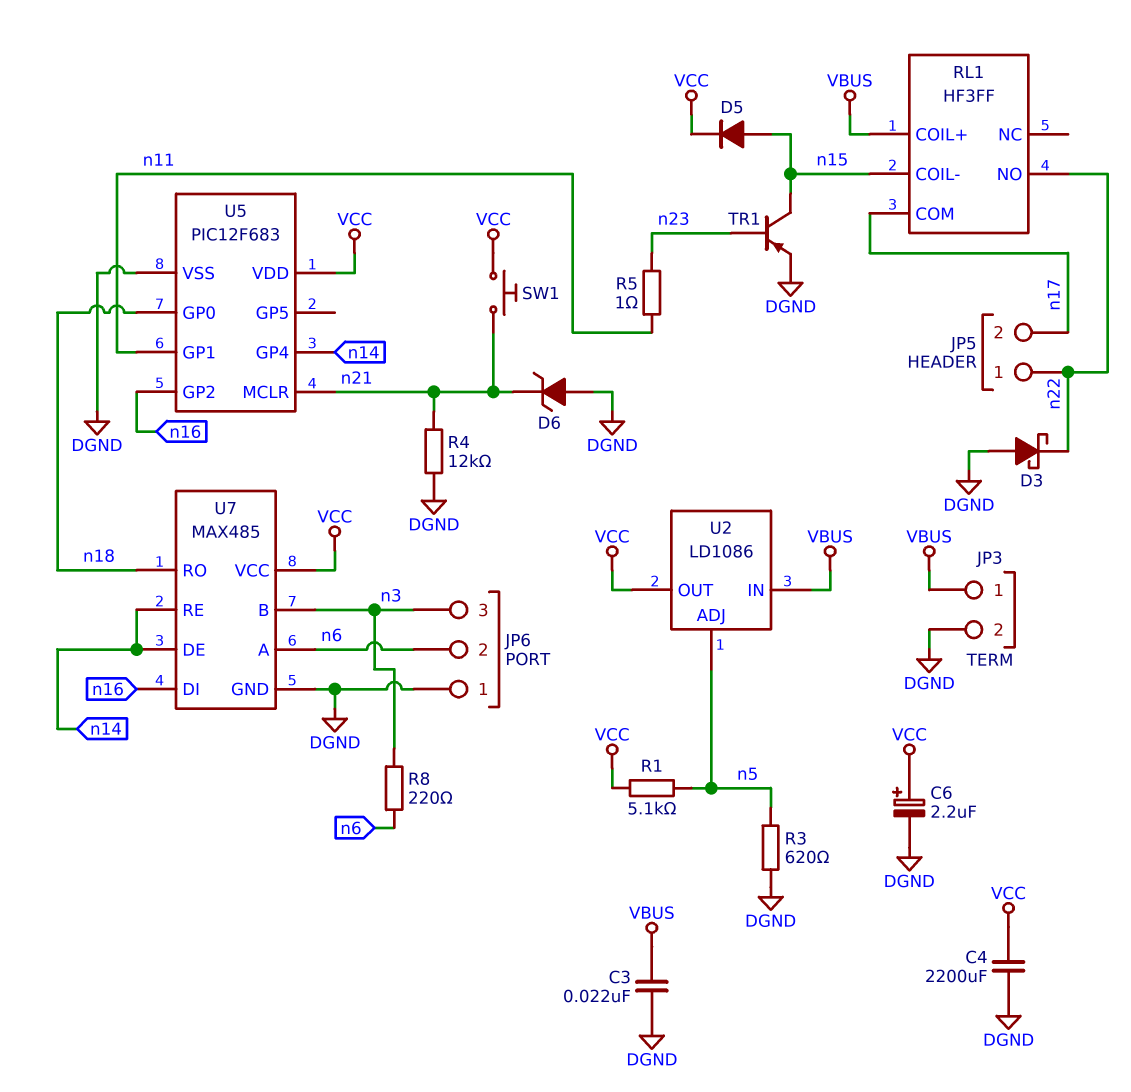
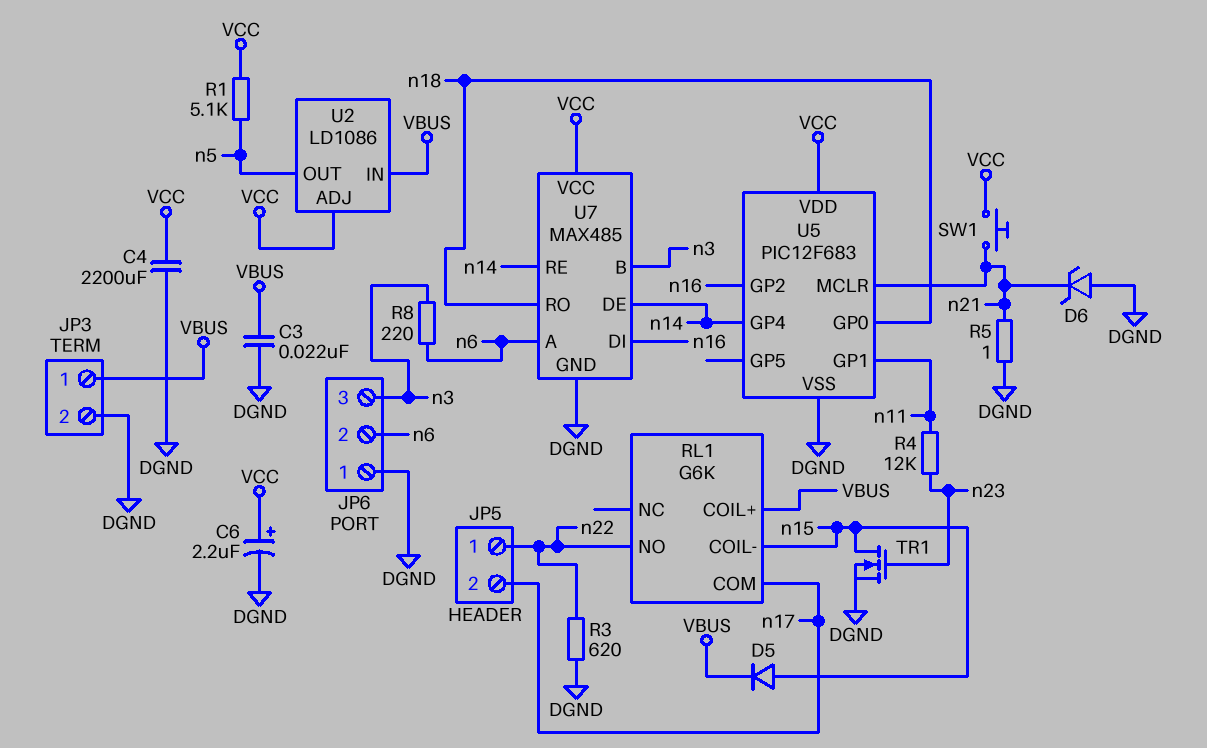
D3: schottky (A DGND, K n22) -> none
D5: diode (A n15, K VCC) -> diode (A n15, K VBUS)
R3: 620 (DGND, n5) -> 620 (DGND, n22)
R4: 12k (DGND, n21) -> 12k (n11, n23)
R5: 1 (n11, n23) -> 1 (DGND, n21)
RL1: HF3FF -> G6K
TR1: PNP (B n23, C n15, E DGND) -> NMOS (G n23, D n15, S DGND)
U2 pin ADJ: n5 -> VCC
U2 pin OUT: VCC -> n5

